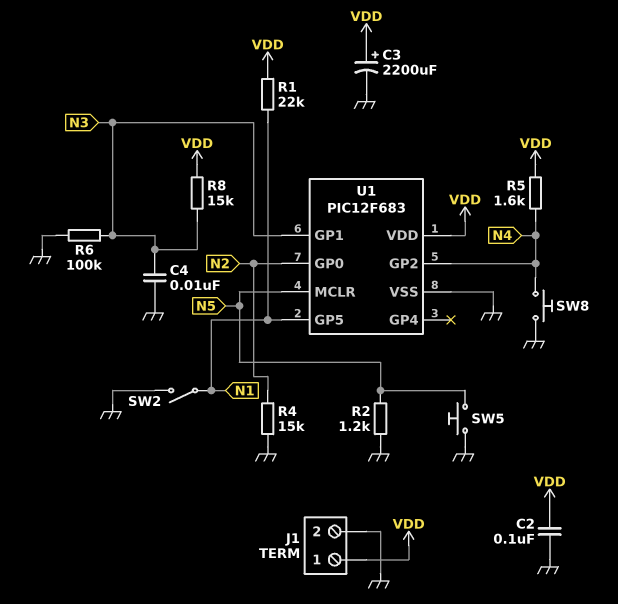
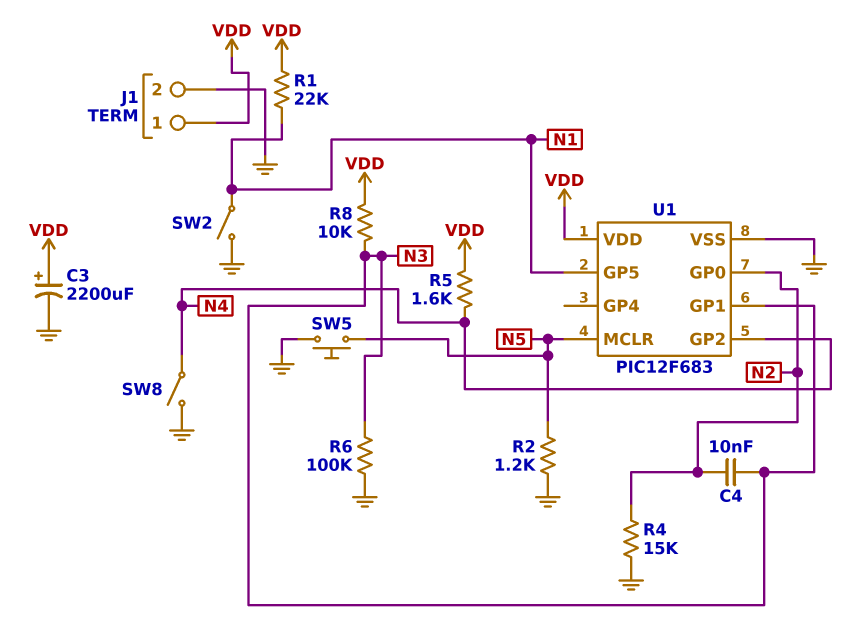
C2: 100nF (GND, VDD) -> none
C4: 10nF (GND, N3) -> 10nF (N2, N3)
R8: 15k (N3, VDD) -> 10k (N3, VDD)
SW8: button (GND, N4) -> switch (GND, N4)

